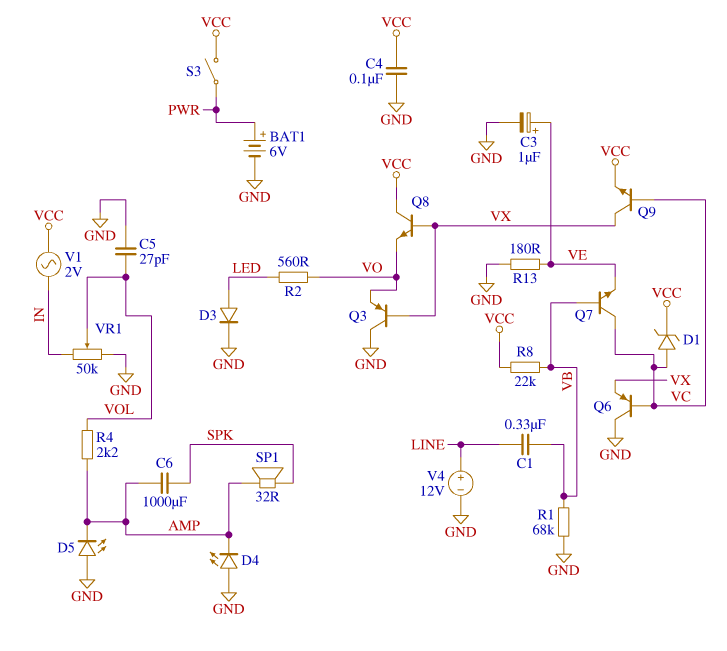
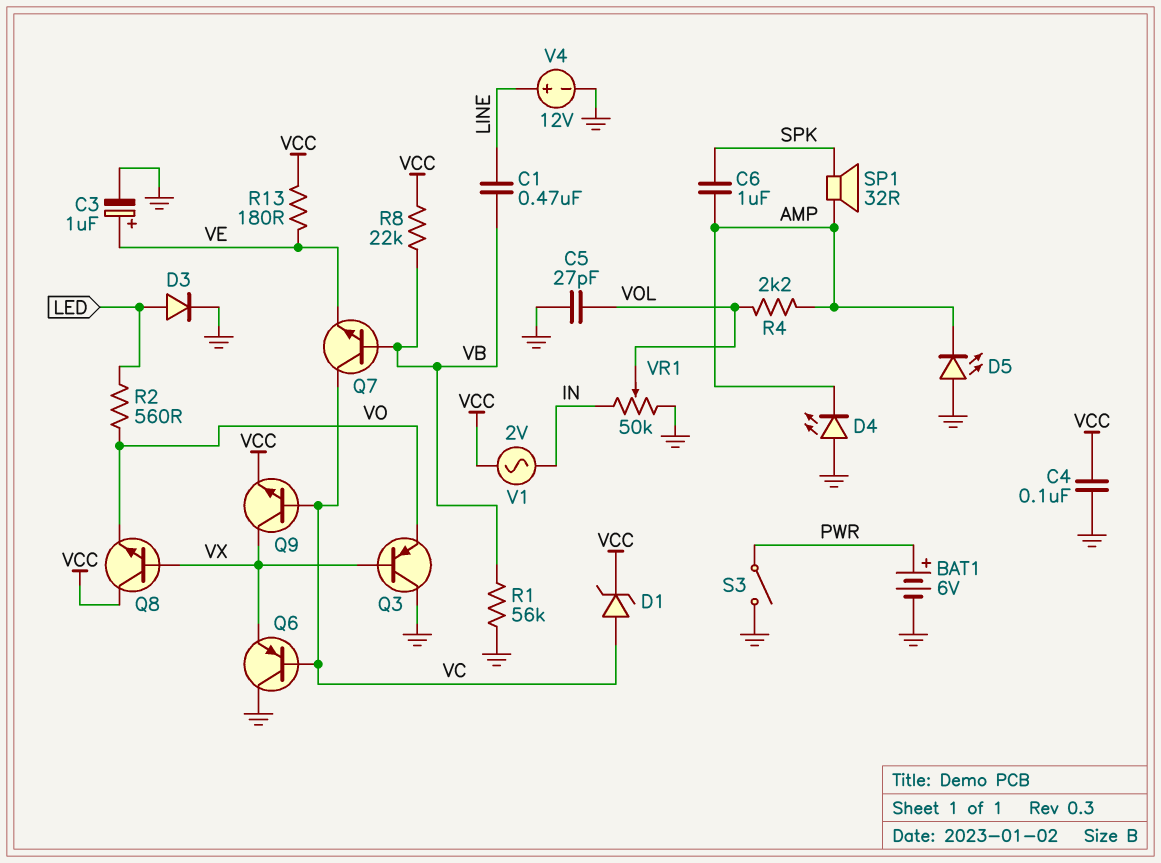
C1: 330nF (LINE, VB) -> 470nF (LINE, VB)
C6: 1000uF (AMP, SPK) -> 1uF (AMP, SPK)
R1: 68k (GND, VB) -> 56k (GND, VB)
R13: 180 (GND, VE) -> 180 (VCC, VE)
S3: switch (PWR, VCC) -> switch (GND, PWR)

